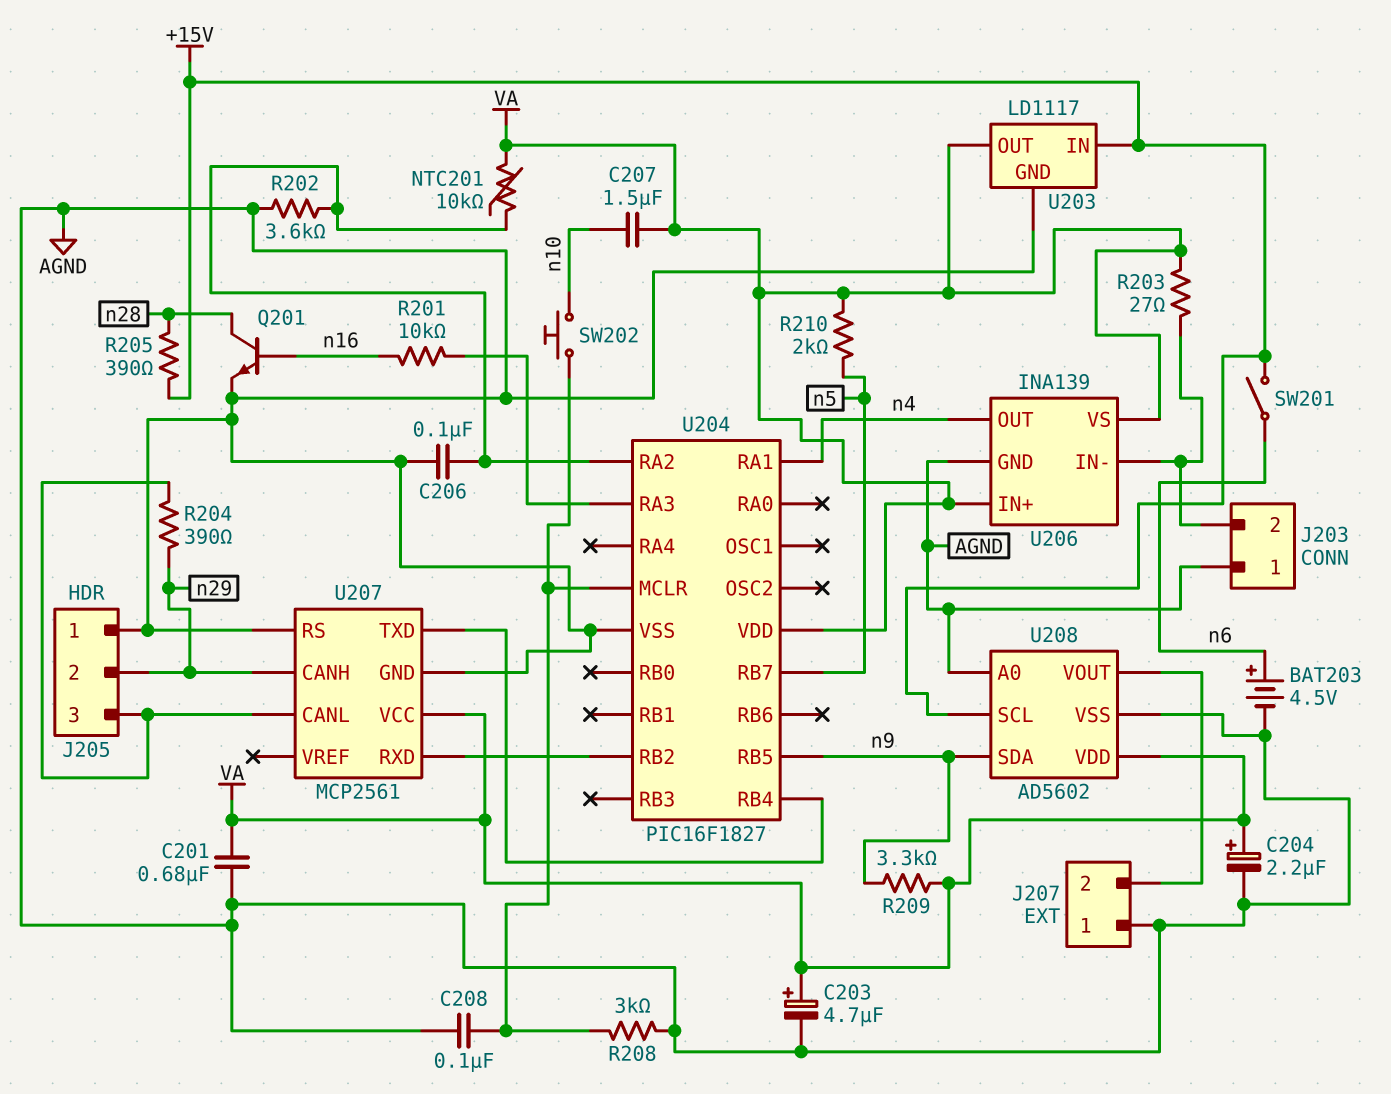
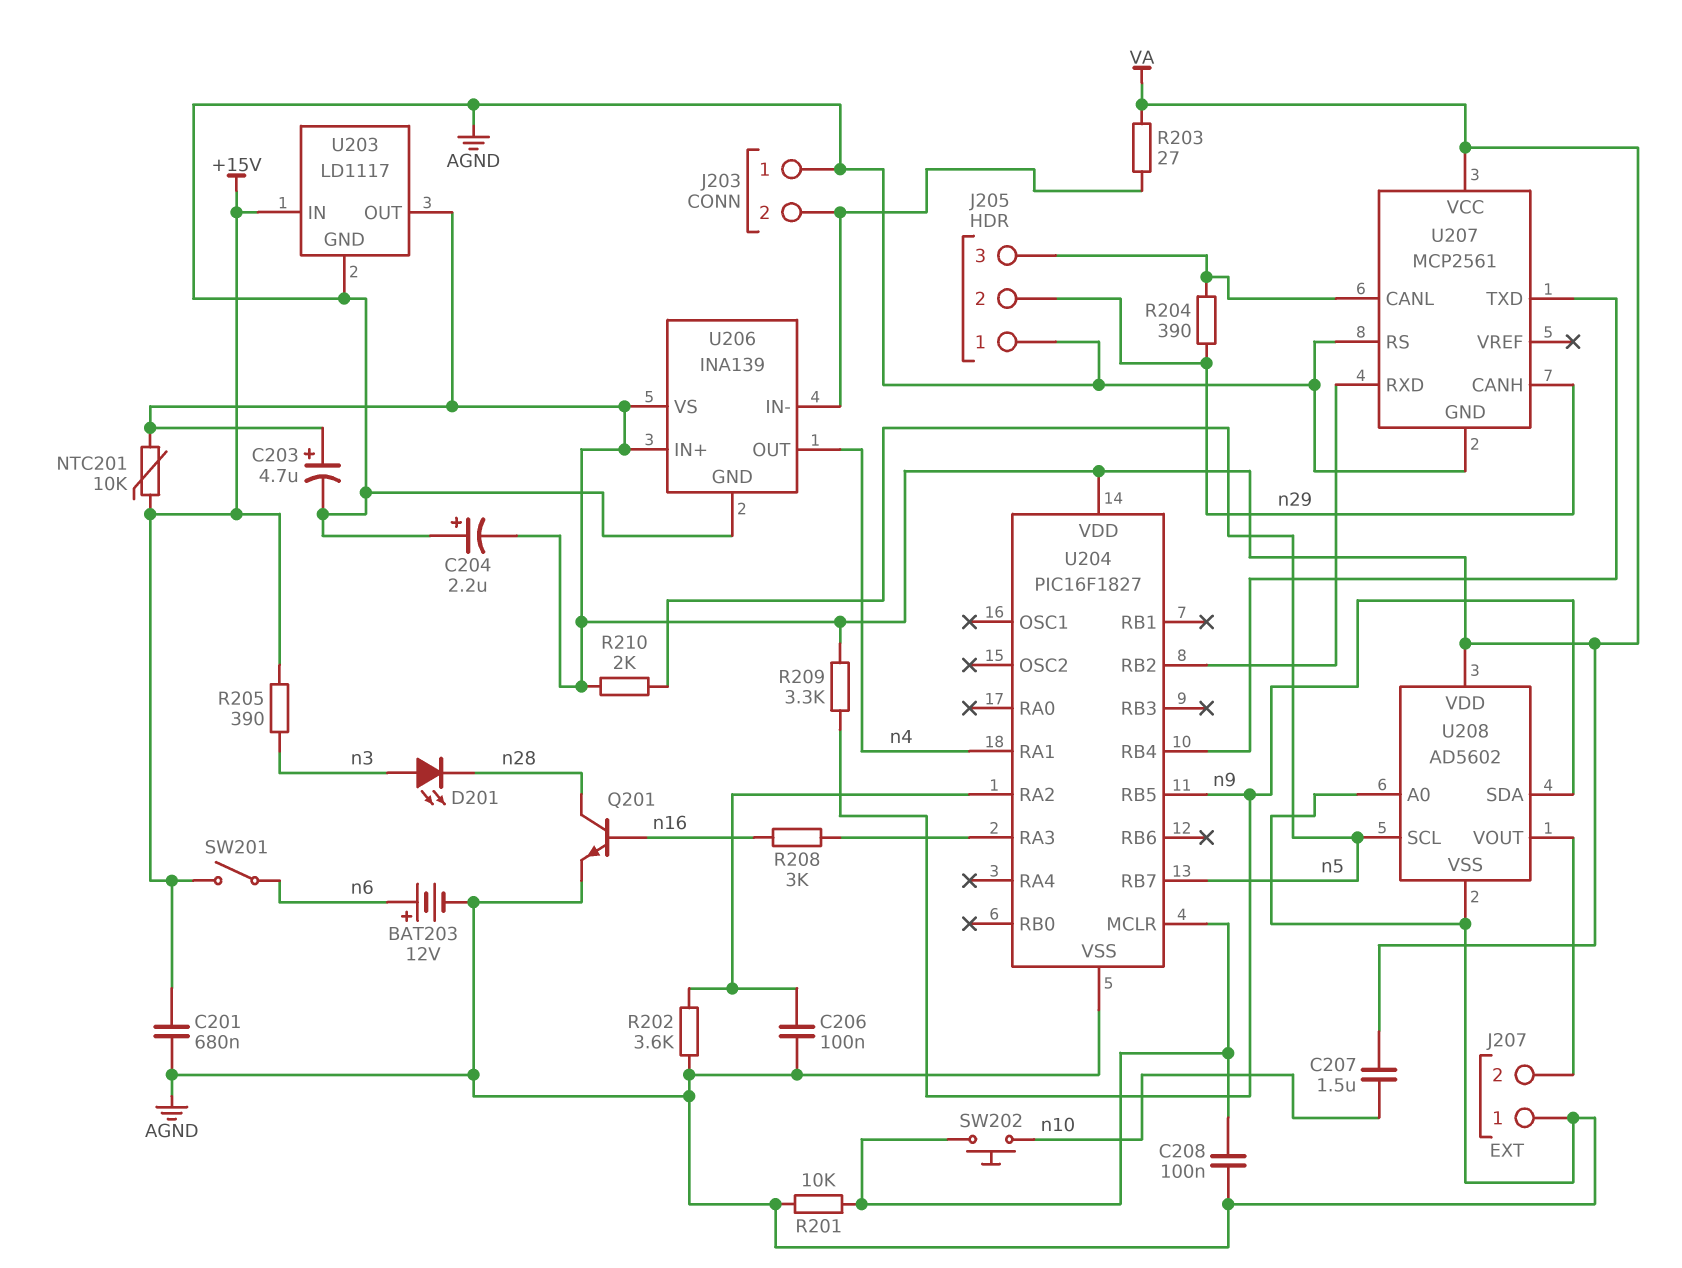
BAT203: 4.5V (plus n6, minus AGND) -> 12V (plus n6, minus AGND)
C201: 680nF (AGND, VA) -> 680nF (+15V, AGND)
C204: 2.2uF (plus VA, minus AGND) -> 2.2uF (plus AGND, minus VA)
D201: none -> LED (A n3, K n28)
NTC201: 10k (U204/RA2, VA) -> 10k (+15V, VA)
R201: 10k (U204/RA3, n16) -> 10k (AGND, U204/MCLR)
R205: 390 (+15V, n28) -> 390 (+15V, n3)
R208: 3k (AGND, U204/MCLR) -> 3k (U204/RA3, n16)
U208 pin SCL: +15V -> n5

